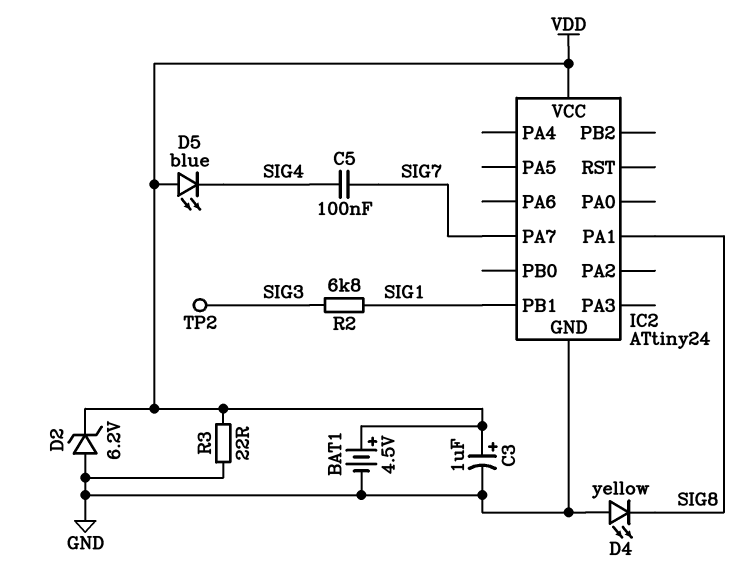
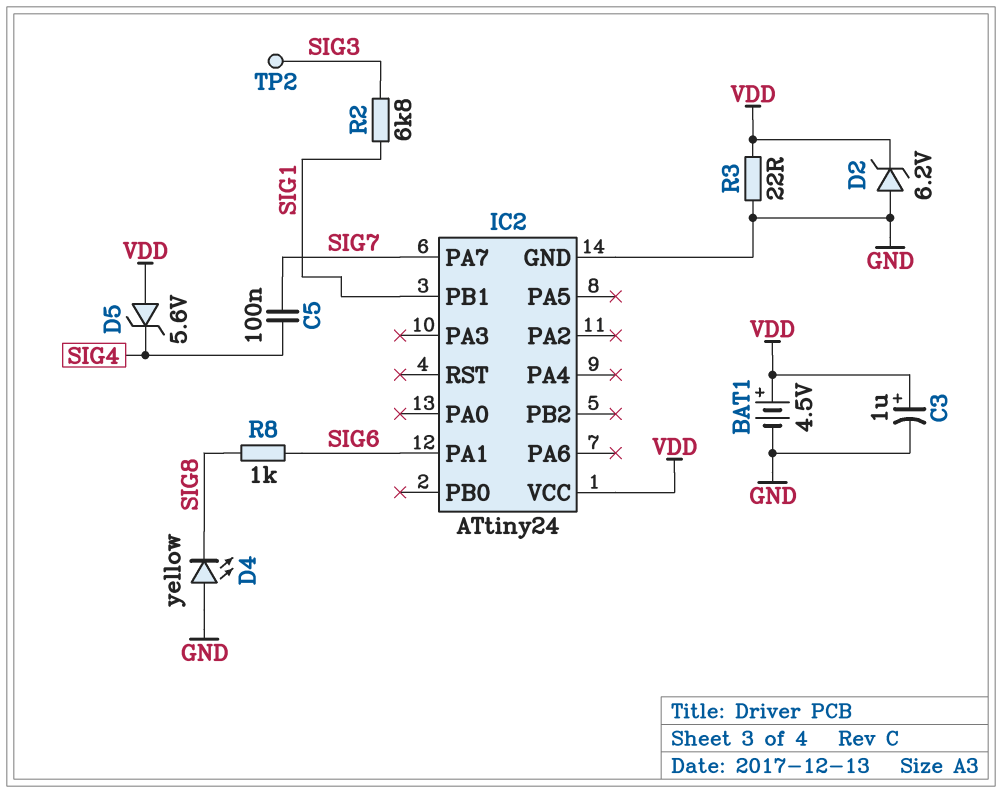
D5: LED blue (A VDD, K SIG4) -> zener 5.6V (A VDD, K SIG4)
IC2 pin PA1: SIG8 -> SIG6
R8: none -> 1k (SIG6, SIG8)

